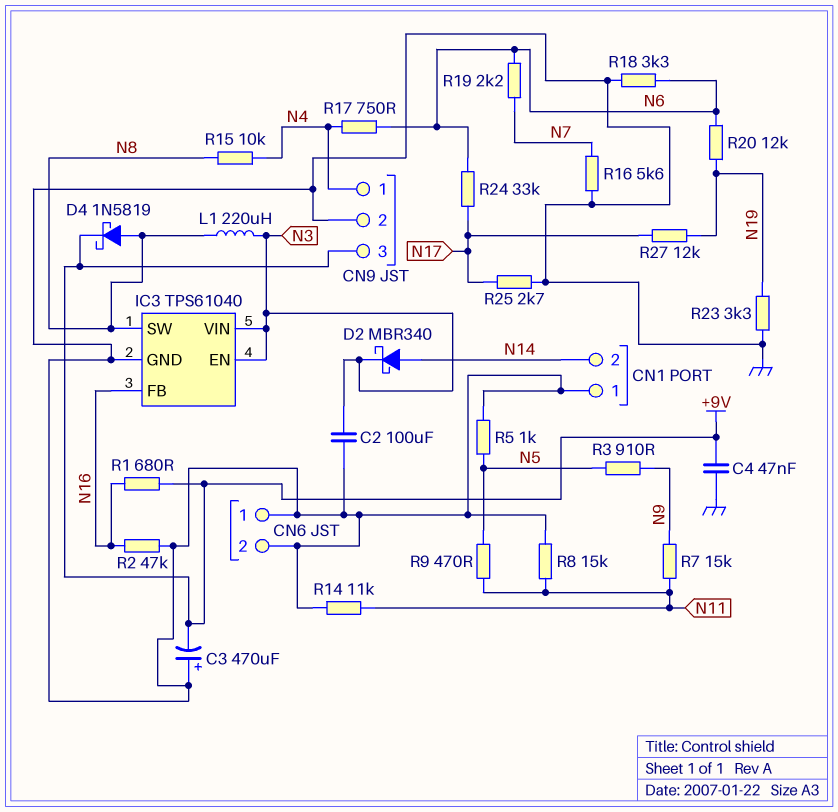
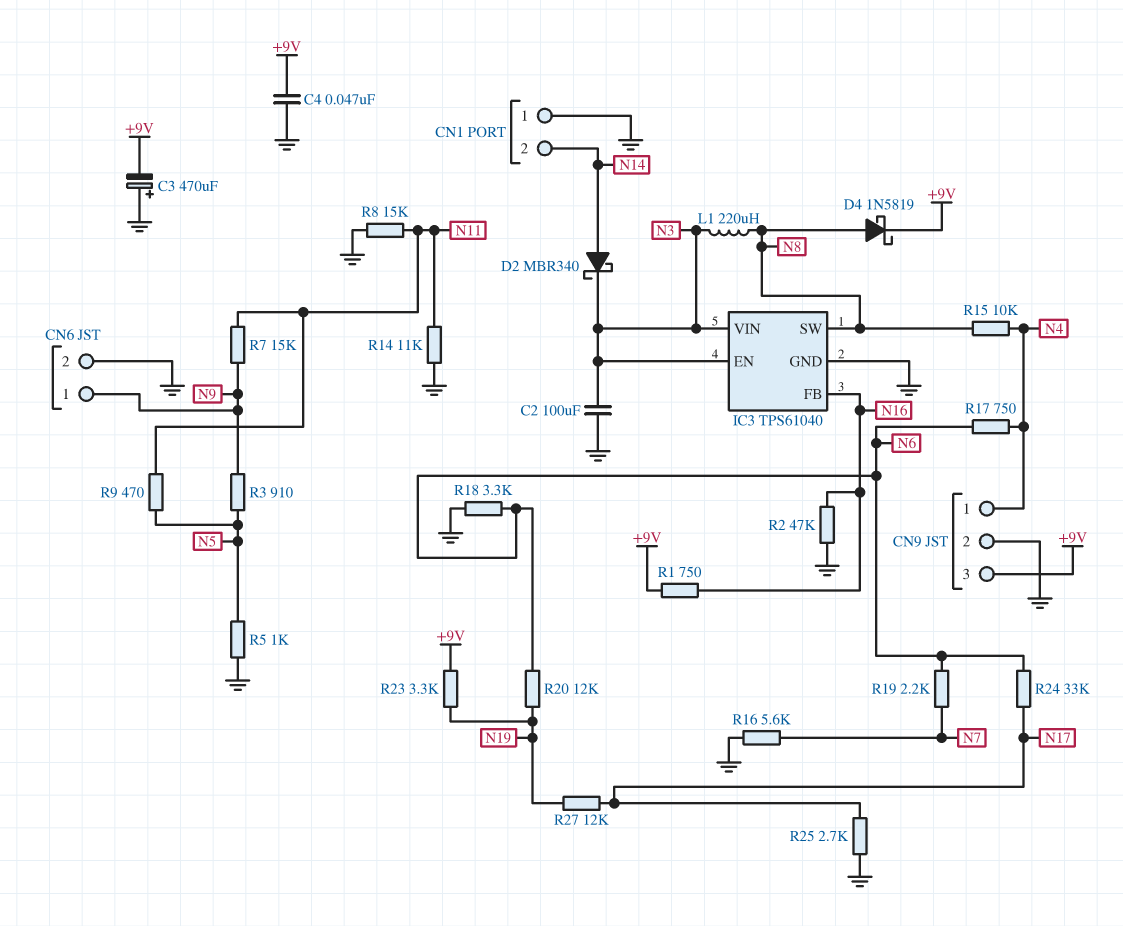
CN6 pin 1: GND -> N9
R1: 680 (+9V, N16) -> 750 (+9V, N16)
R23: 3.3k (GND, N19) -> 3.3k (+9V, N19)

